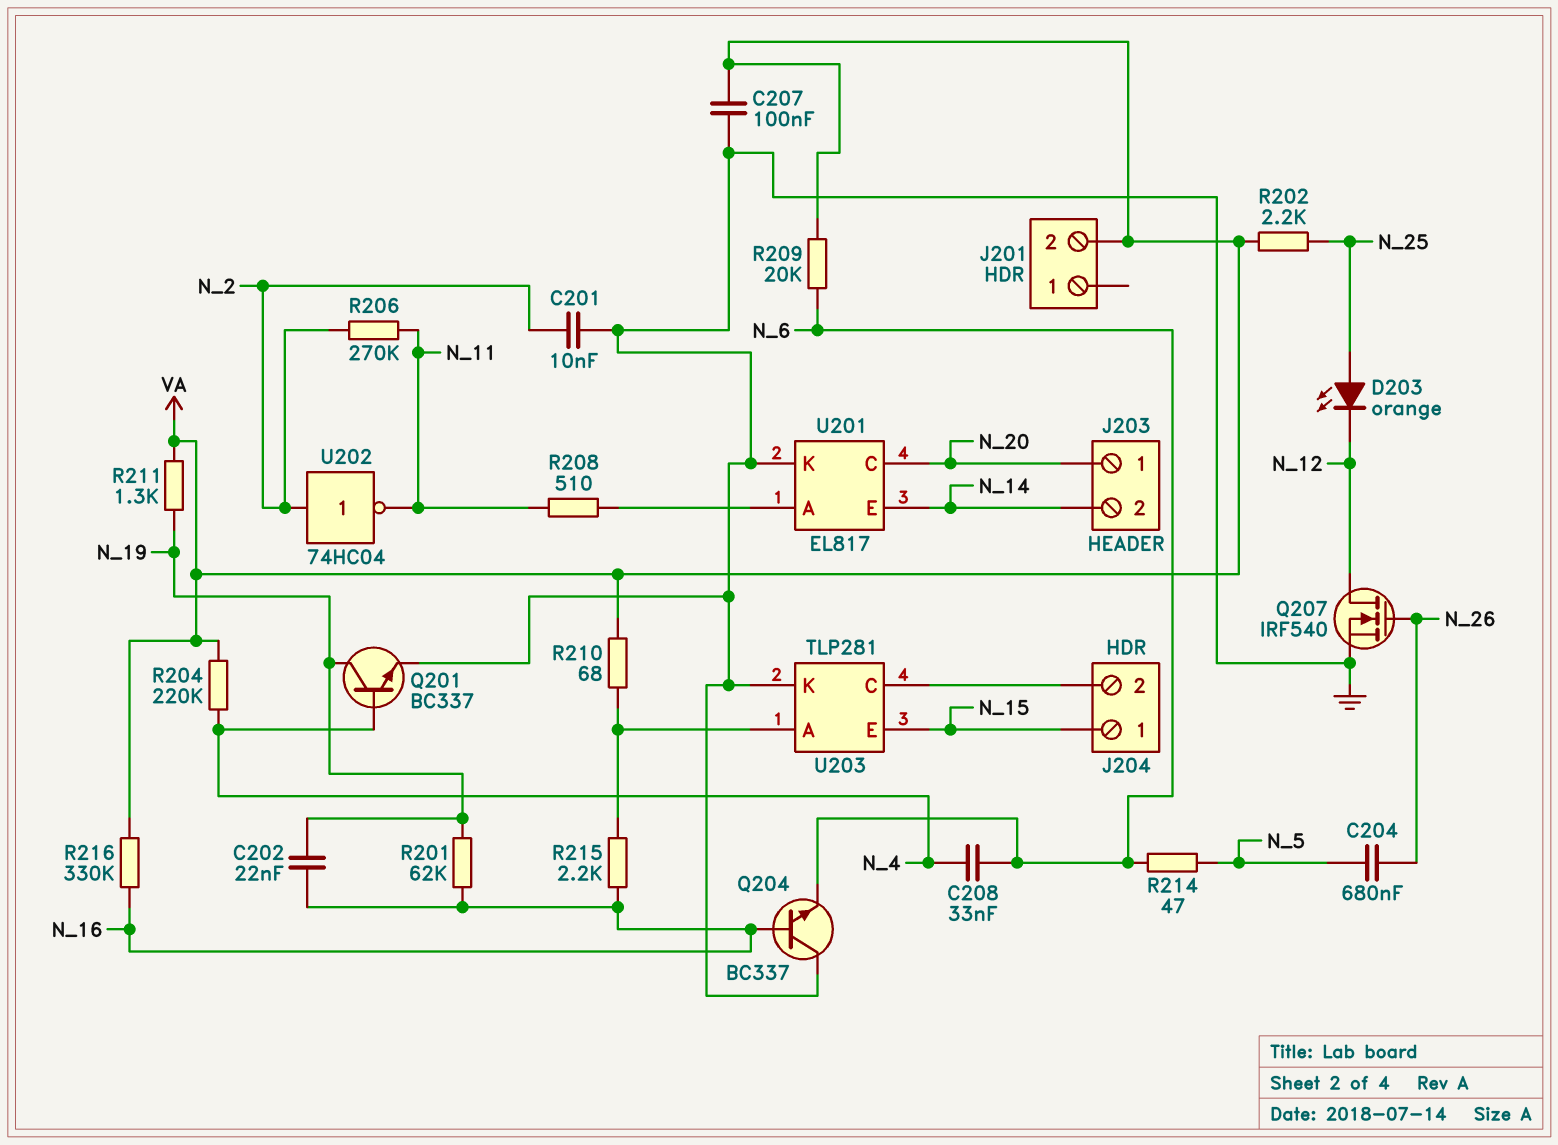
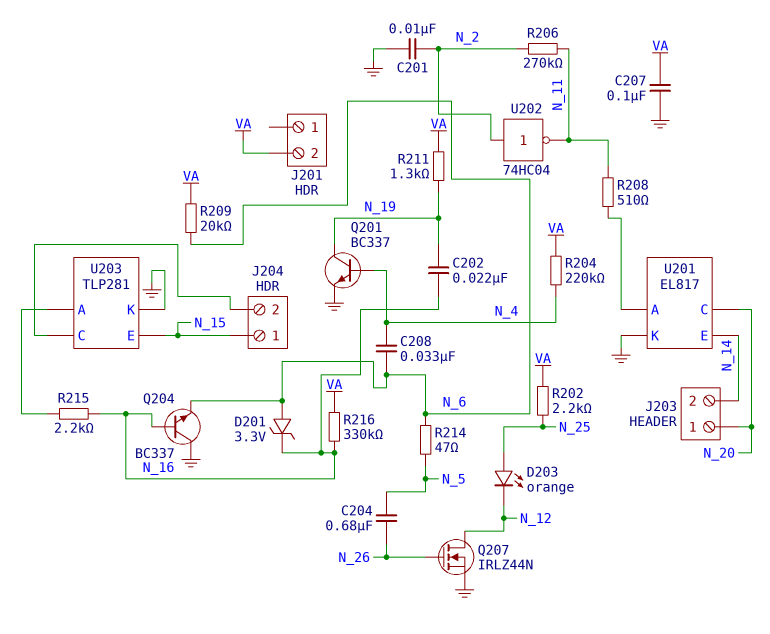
D201: none -> zener 3.3V (A N_6, K N_16)
Q207: NMOS IRF540 (G N_26, D N_12, S GND) -> NMOS IRLZ44N (G N_26, D N_12, S GND)
R201: 62k (N_16, N_19) -> none
R210: 68 (U203/A, VA) -> none

